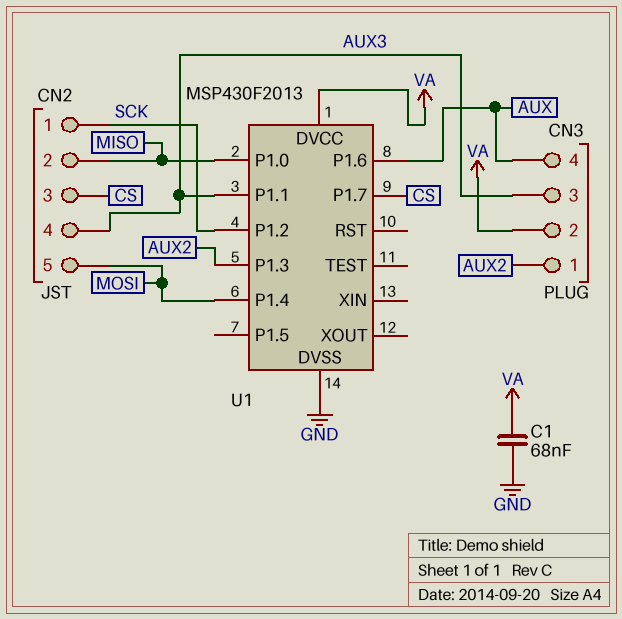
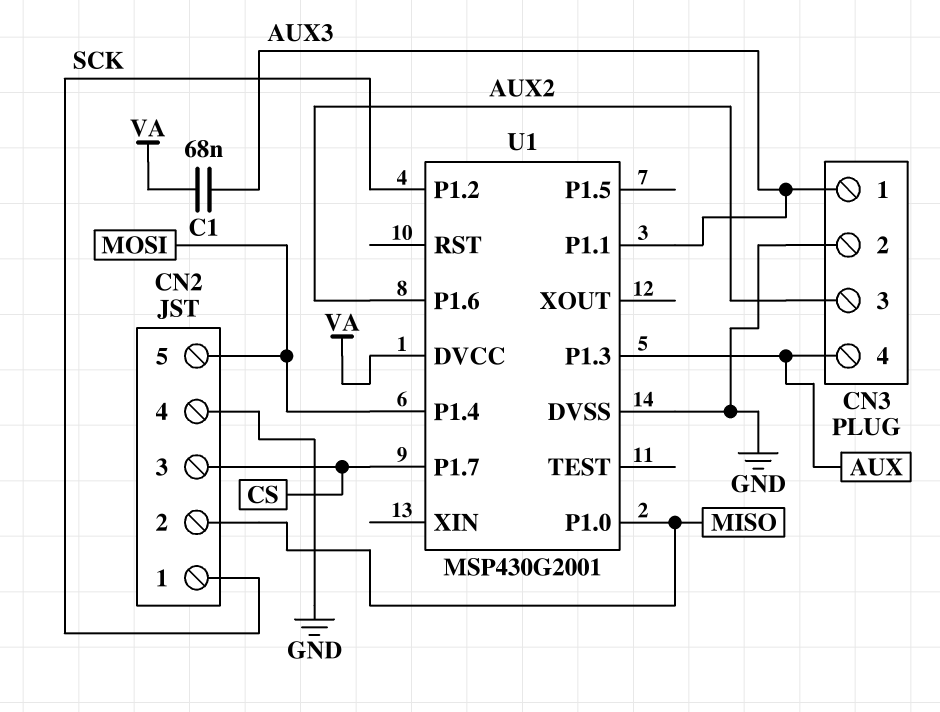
C1: 68nF (GND, VA) -> 68nF (AUX3, VA)
CN2 pin 4: AUX3 -> GND
CN3 pin 1: AUX2 -> AUX3
CN3 pin 2: VA -> GND
CN3 pin 3: AUX3 -> AUX2
U1: MSP430F2013 -> MSP430G2001
U1 pin P1.3: AUX2 -> AUX
U1 pin P1.6: AUX -> AUX2

